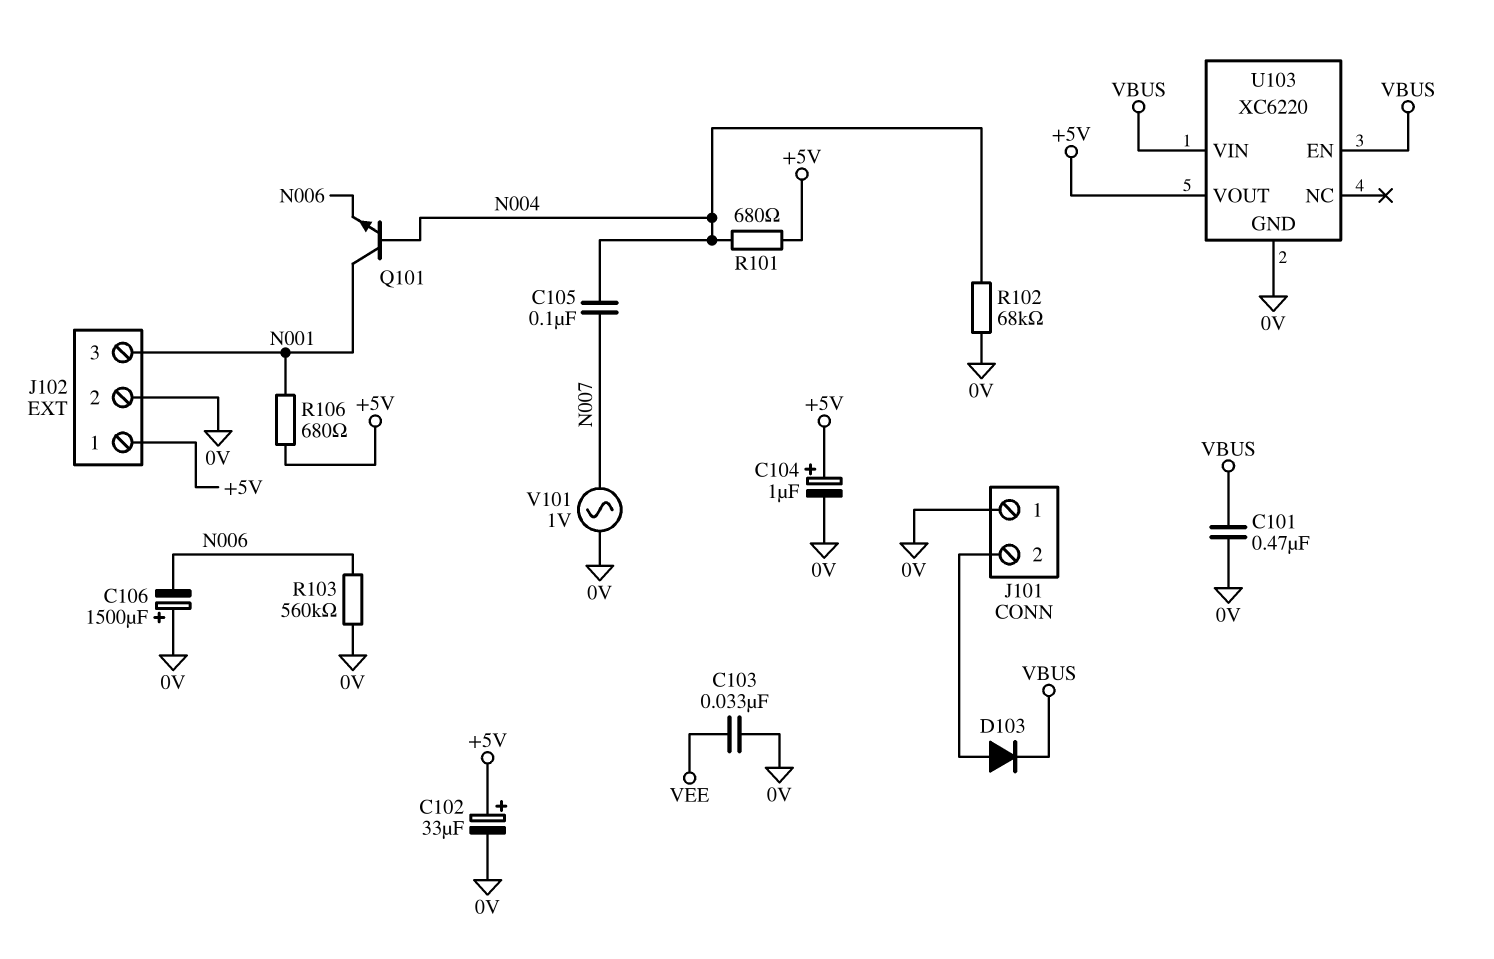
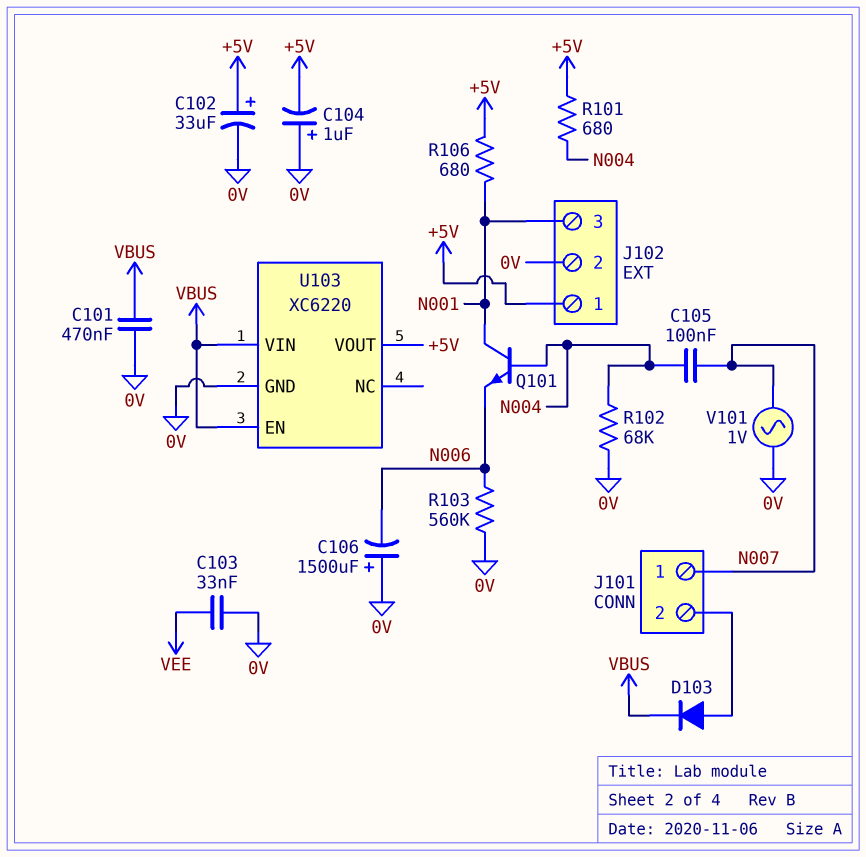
C104: 1uF (plus +5V, minus 0V) -> 1uF (plus 0V, minus +5V)
J101 pin 1: 0V -> N007

